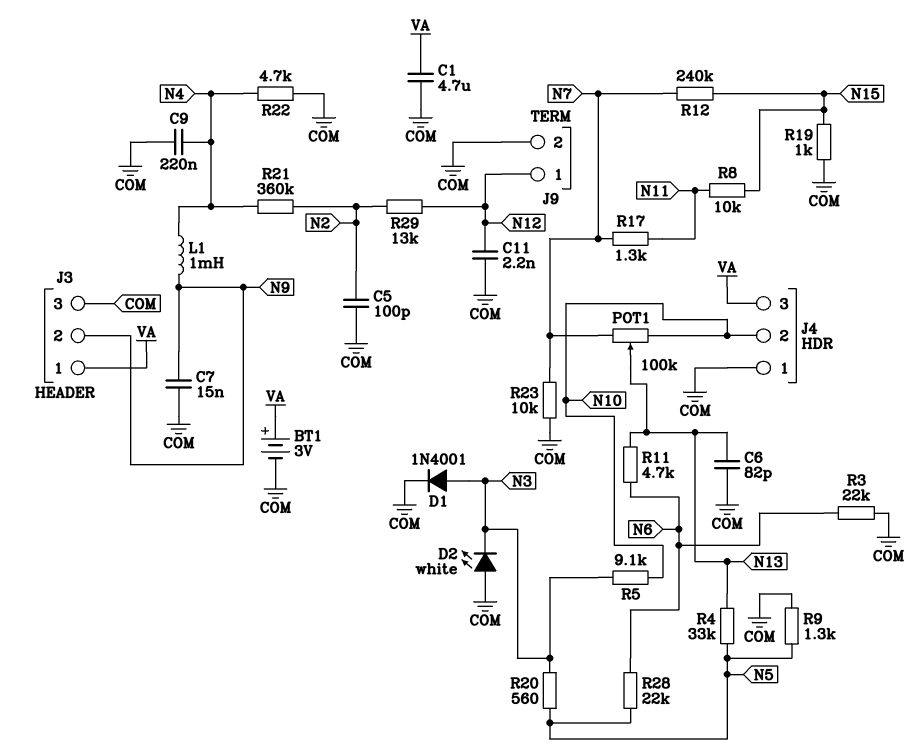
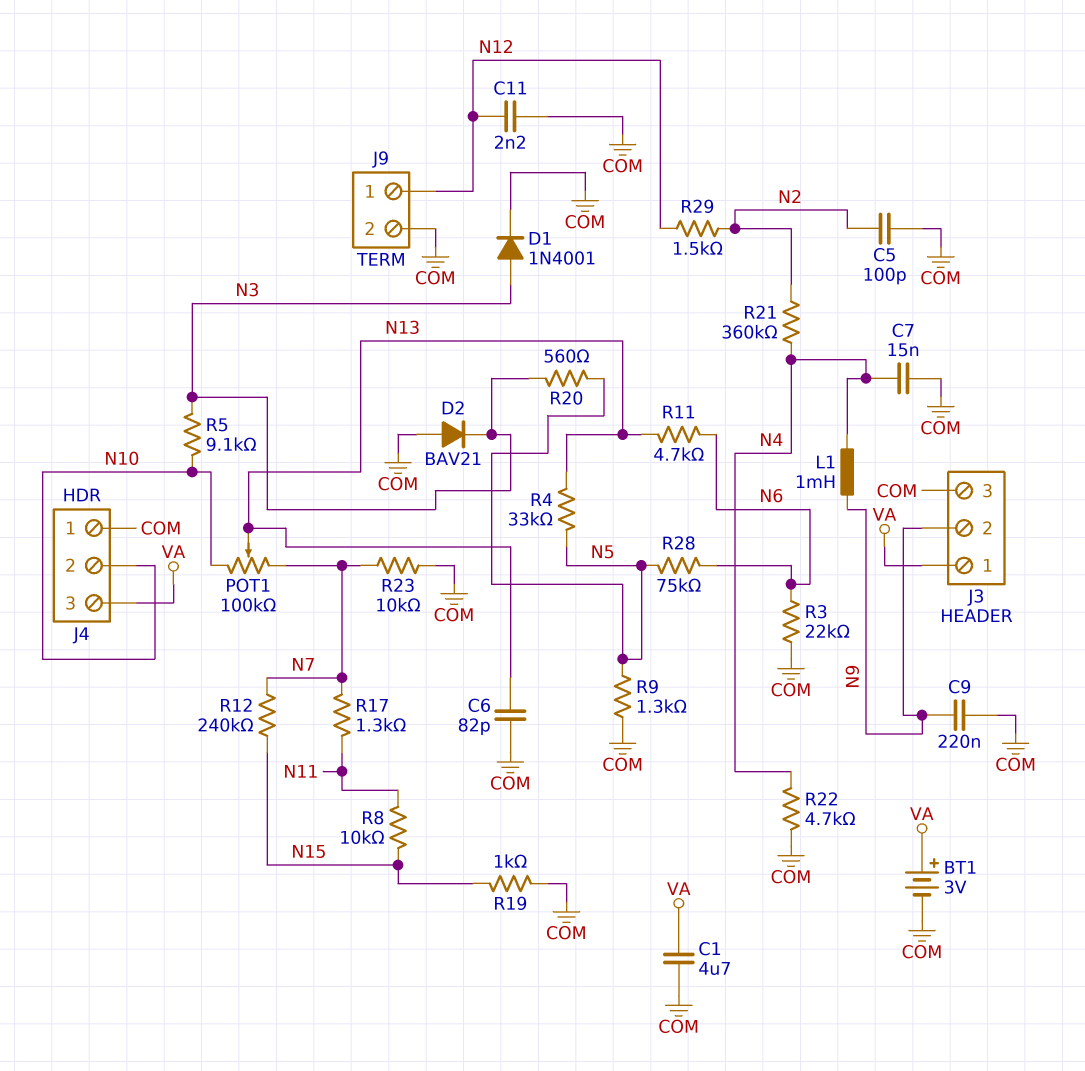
C7: 15nF (COM, N9) -> 15nF (COM, N4)
C9: 220nF (COM, N4) -> 220nF (COM, N9)
D2: LED white (A COM, K N3) -> diode BAV21 (A COM, K N3)
R28: 22k (N5, N6) -> 75k (N5, N6)
R29: 13k (N2, N12) -> 1.5k (N2, N12)

